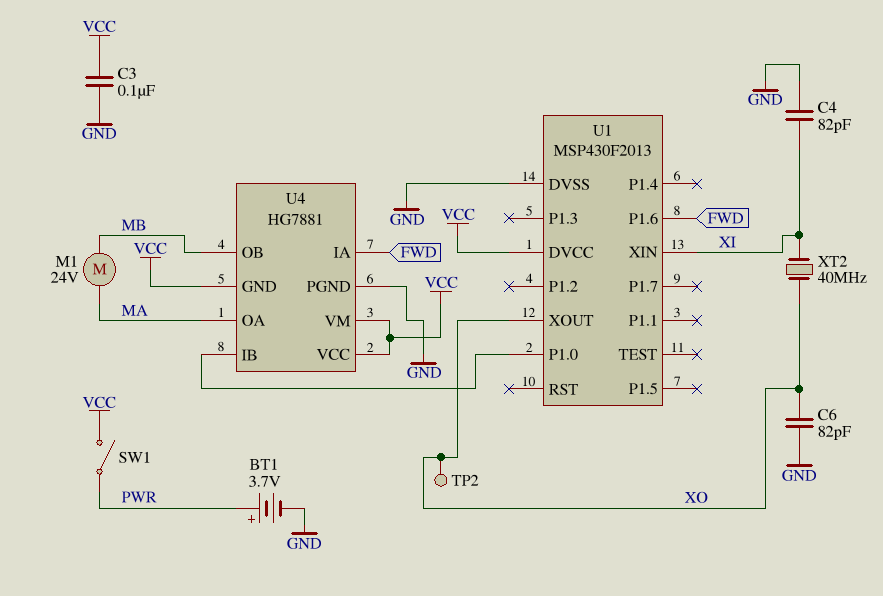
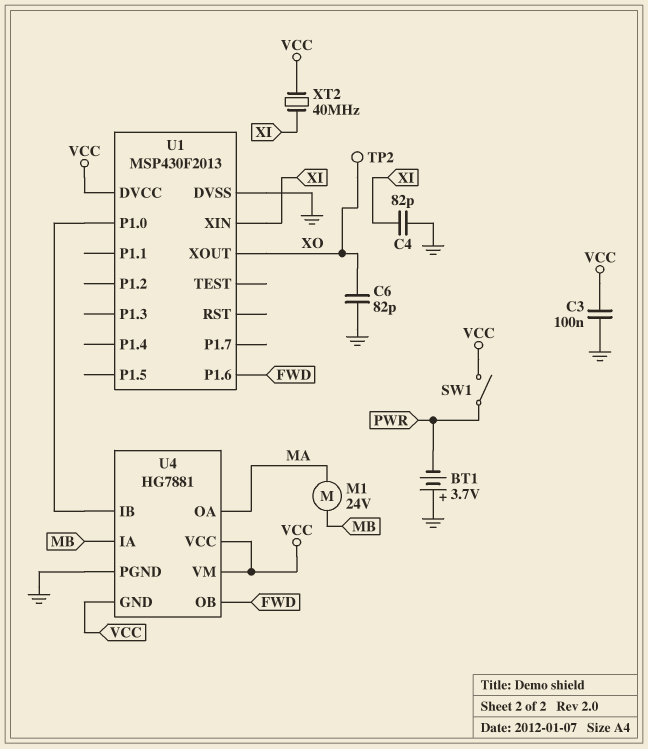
BT1: 3.7V (plus PWR, minus GND) -> 3.7V (plus GND, minus PWR)
U4 pin IA: FWD -> MB
U4 pin OB: MB -> FWD
XT2: 40MHz (XI, XO) -> 40MHz (VCC, XI)

